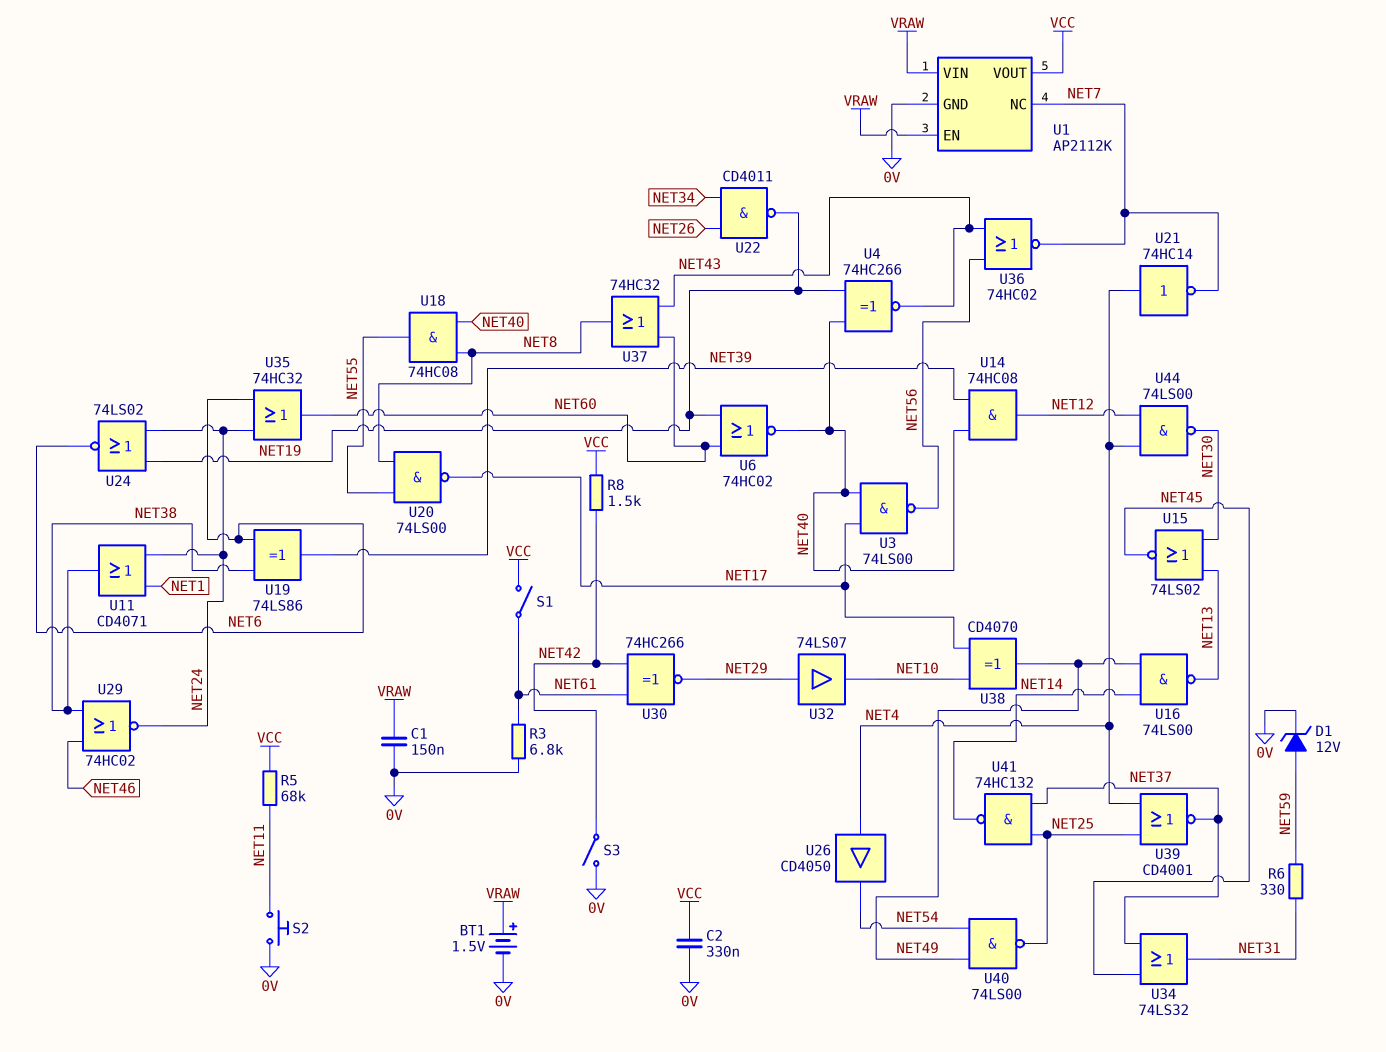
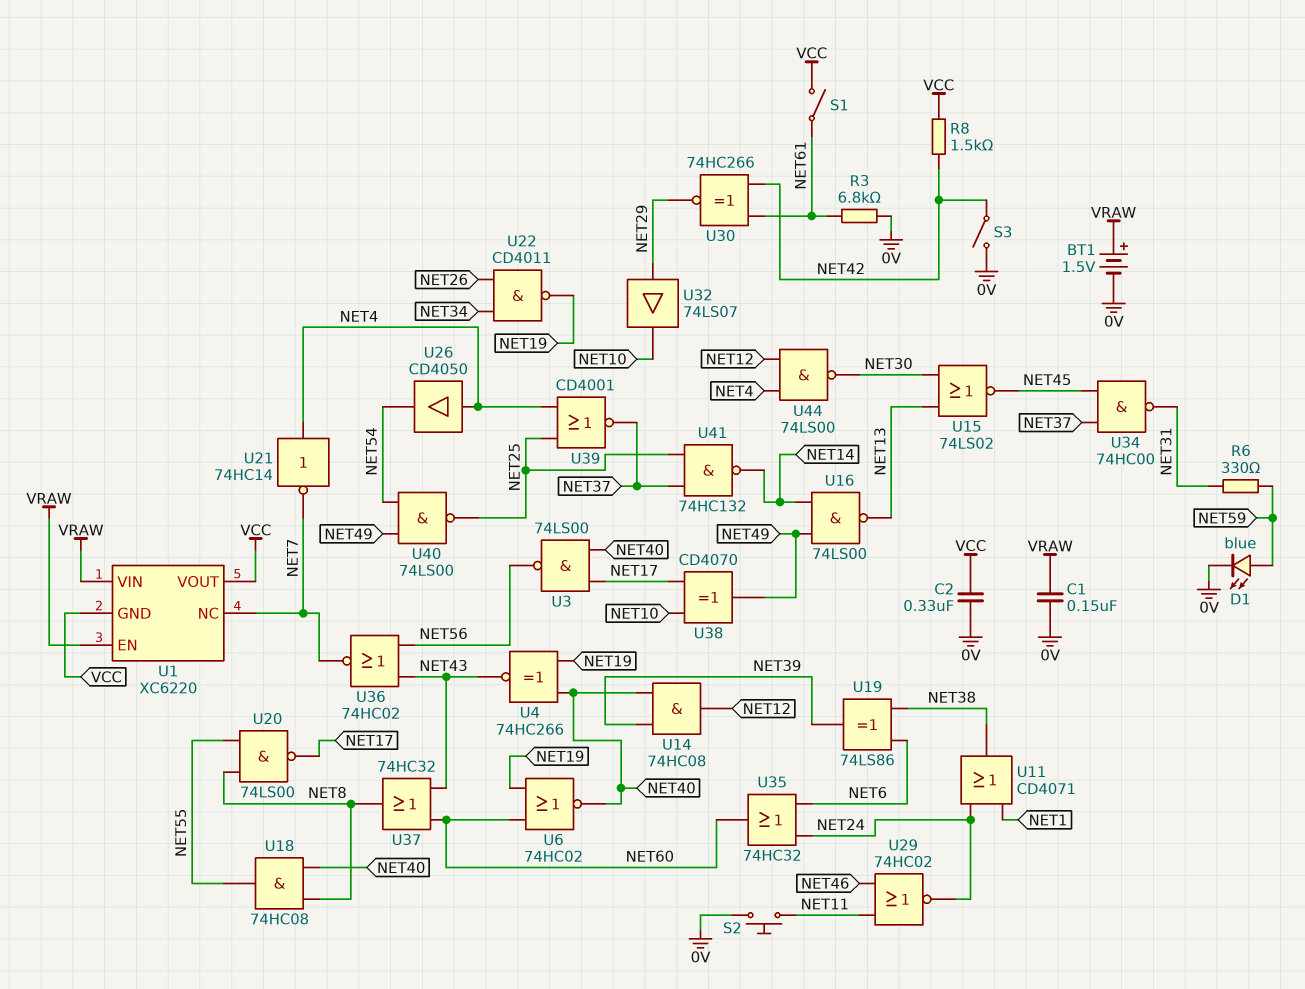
D1: zener 12V (A NET59, K 0V) -> LED blue (A NET59, K 0V)
R5: 68k (NET11, VCC) -> none
U1: AP2112K -> XC6220
U1 pin GND: 0V -> VCC
U24: NOR 74LS02 (in NET19, in NET24, out NET6) -> none
U29: NOR 74HC02 (in NET38, in NET46, out NET24) -> NOR 74HC02 (in NET11, in NET46, out NET24)
U34: OR 74LS32 (in NET37, in NET45, out NET31) -> NAND 74HC00 (in NET37, in NET45, out NET31)

